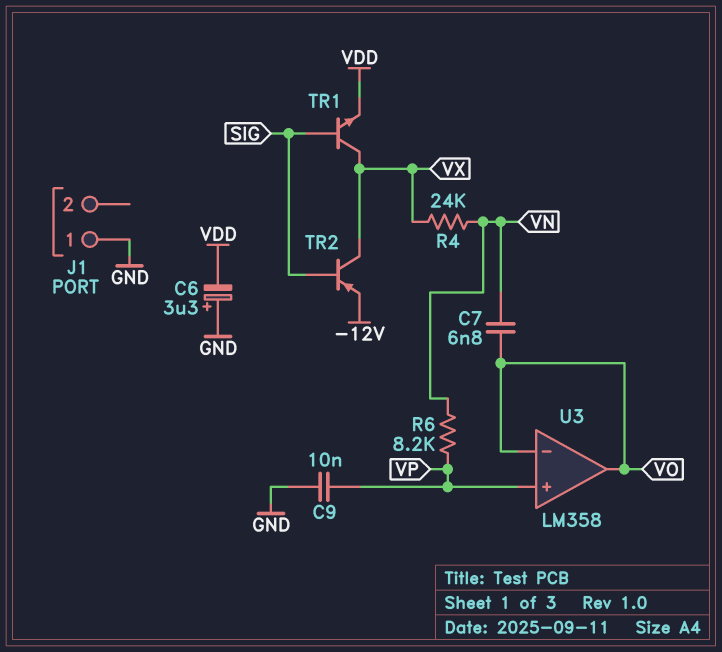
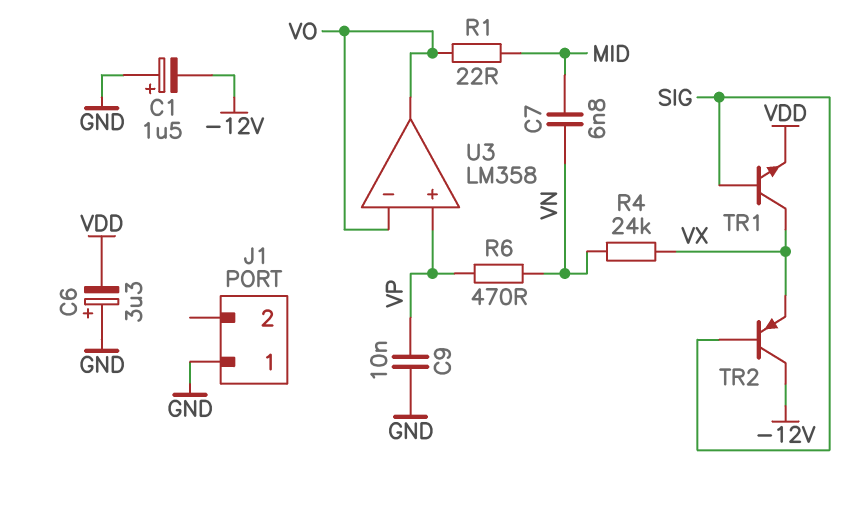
C1: none -> 1.5uF (plus GND, minus -12V)
C7: 6.8nF (VN, VO) -> 6.8nF (MID, VN)
R1: none -> 22 (MID, VO)
R6: 8.2k (VN, VP) -> 470 (VN, VP)
TR2: PNP (B SIG, C VX, E -12V) -> PNP (B SIG, C -12V, E VX)

